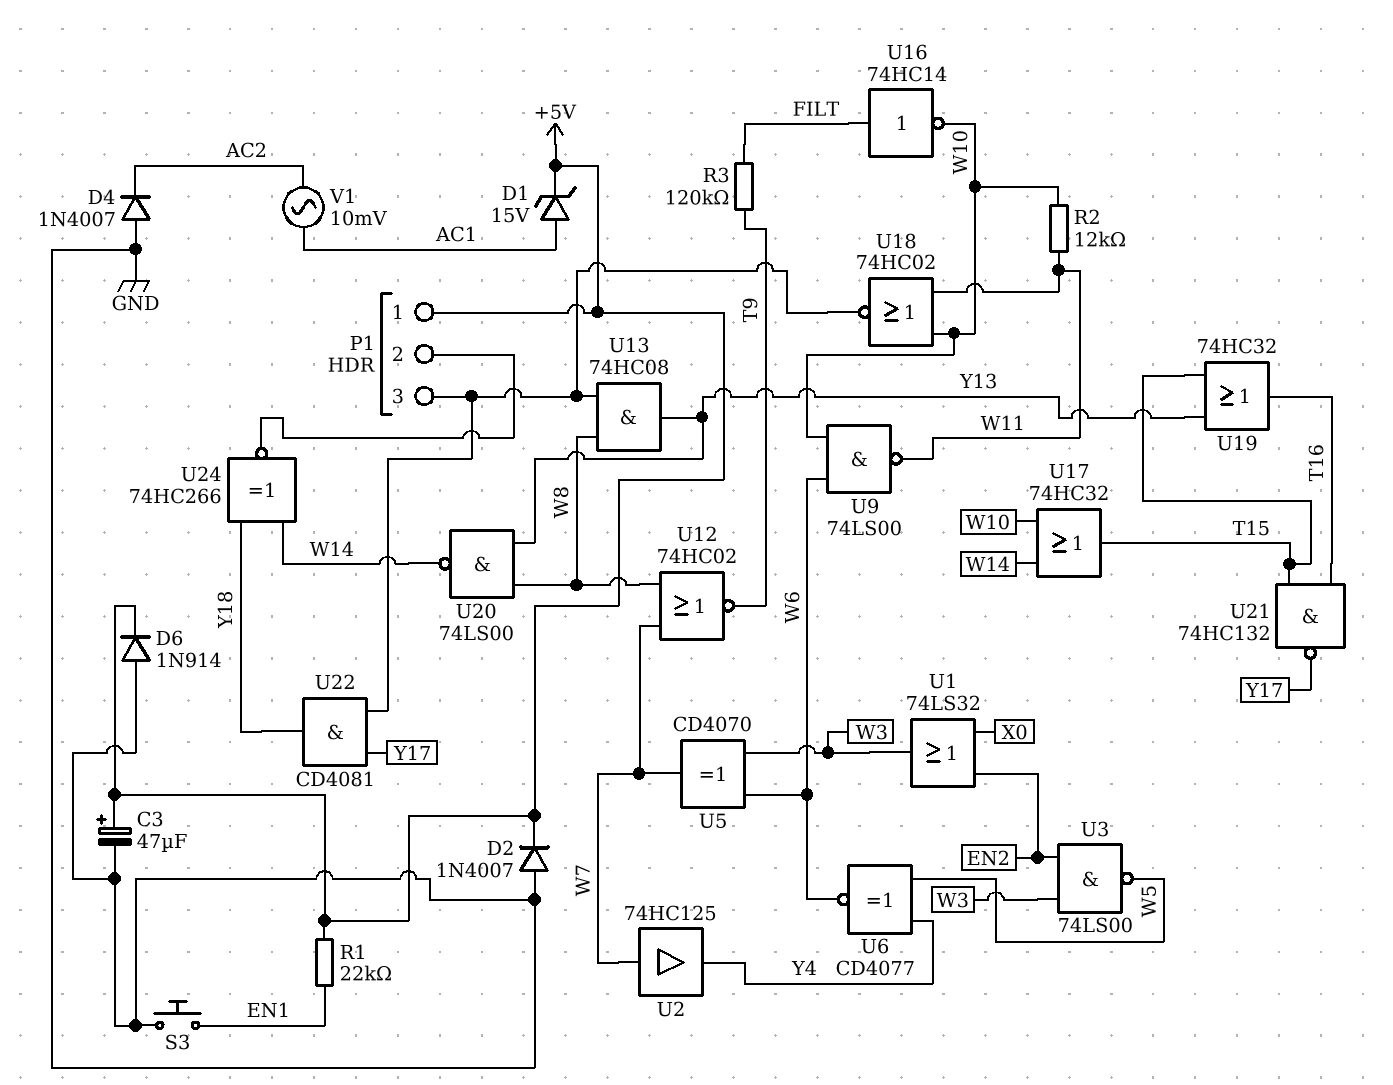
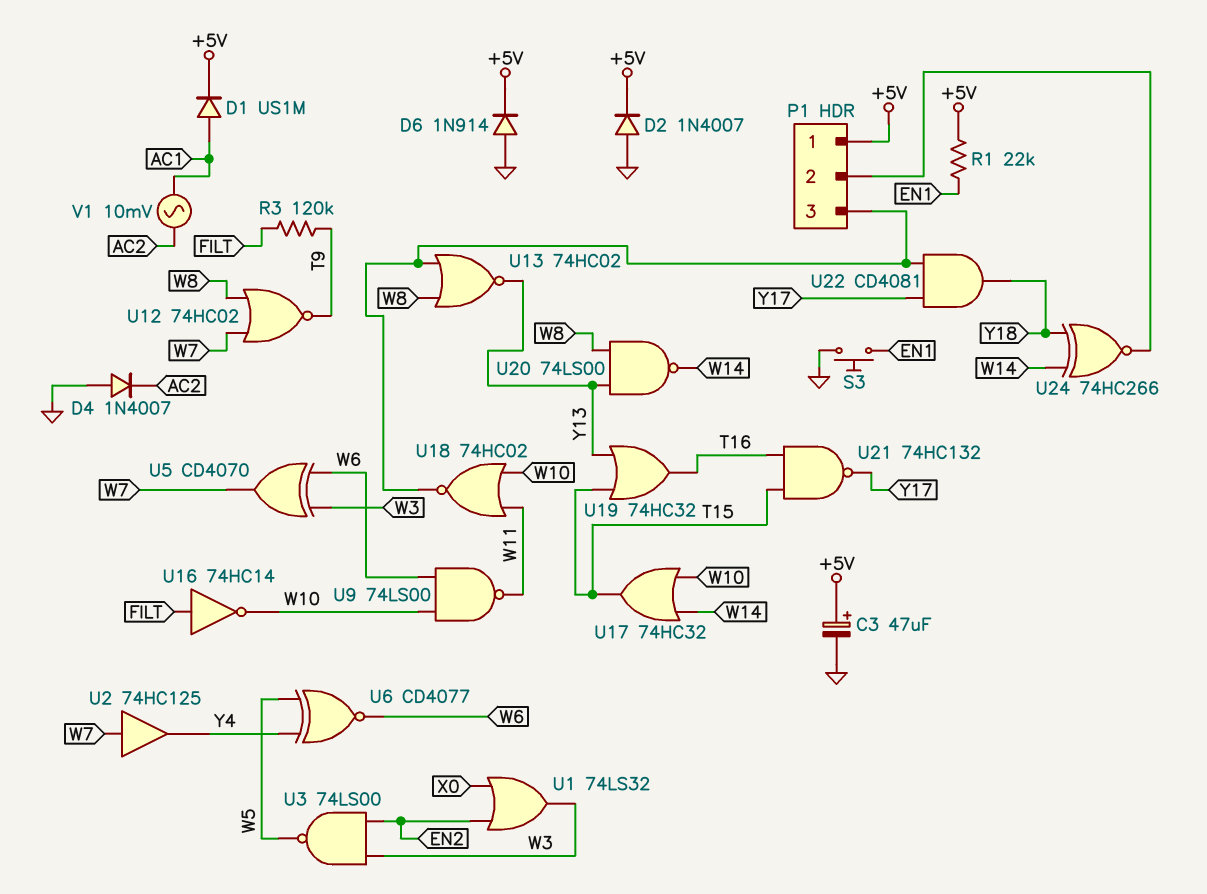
D1: zener 15V (A AC1, K +5V) -> diode US1M (A AC1, K +5V)
R2: 12k (W10, W11) -> none
U13: AND 74HC08 (in P1/3, in W8, out Y13) -> NOR 74HC02 (in P1/3, in W8, out Y13)

